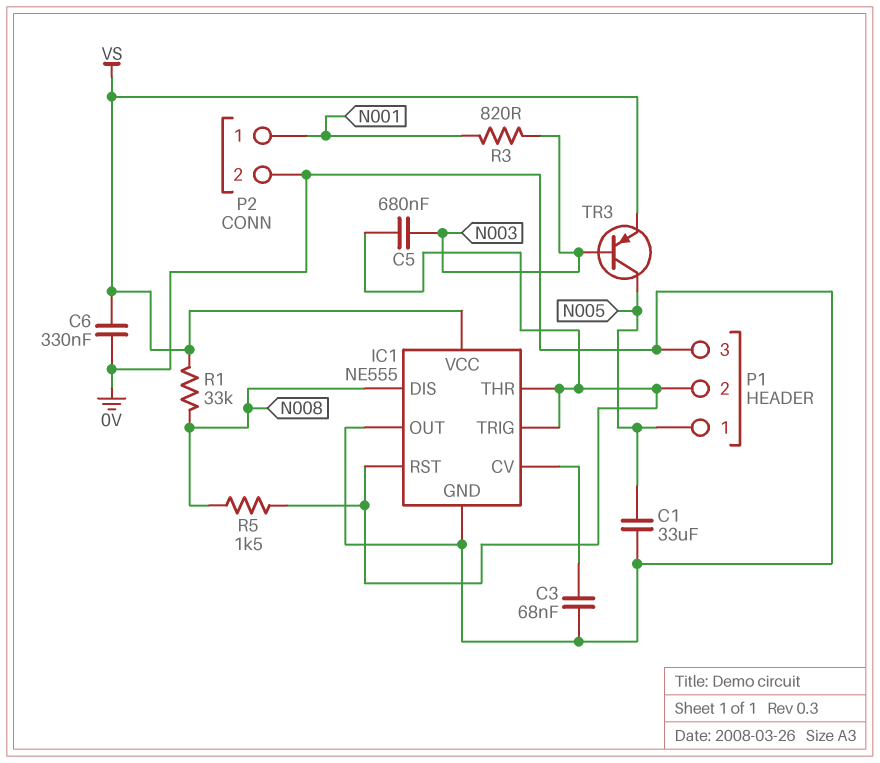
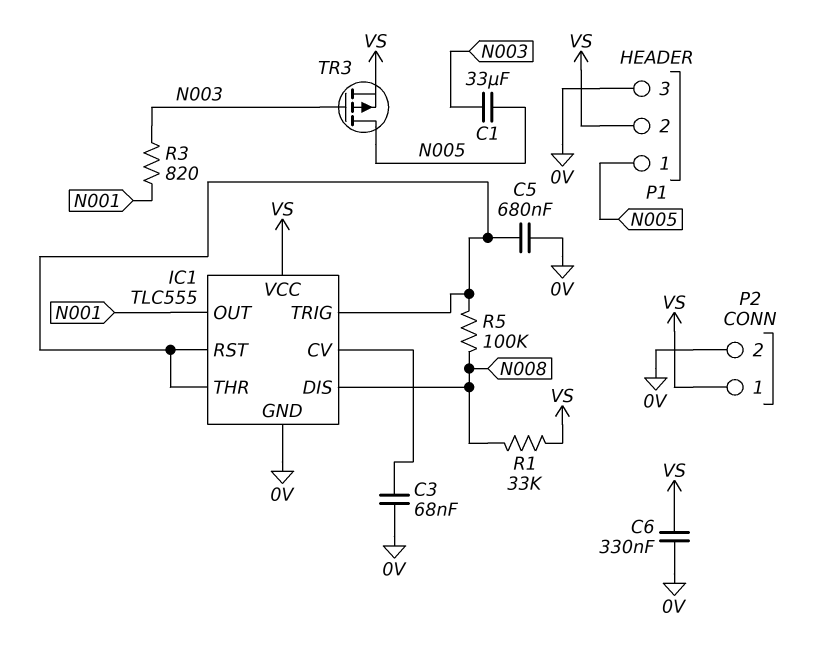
C1: 33uF (0V, N005) -> 33uF (N003, N005)
C5: 680nF (IC1/RST, N003) -> 680nF (0V, IC1/RST)
IC1: NE555 -> TLC555
IC1 pin OUT: 0V -> N001
P1 pin 2: IC1/RST -> VS
P2 pin 1: N001 -> VS
R5: 1.5k (IC1/RST, N008) -> 100k (IC1/RST, N008)
TR3: PNP (B N003, C N005, E VS) -> PMOS (G N003, D N005, S VS)

